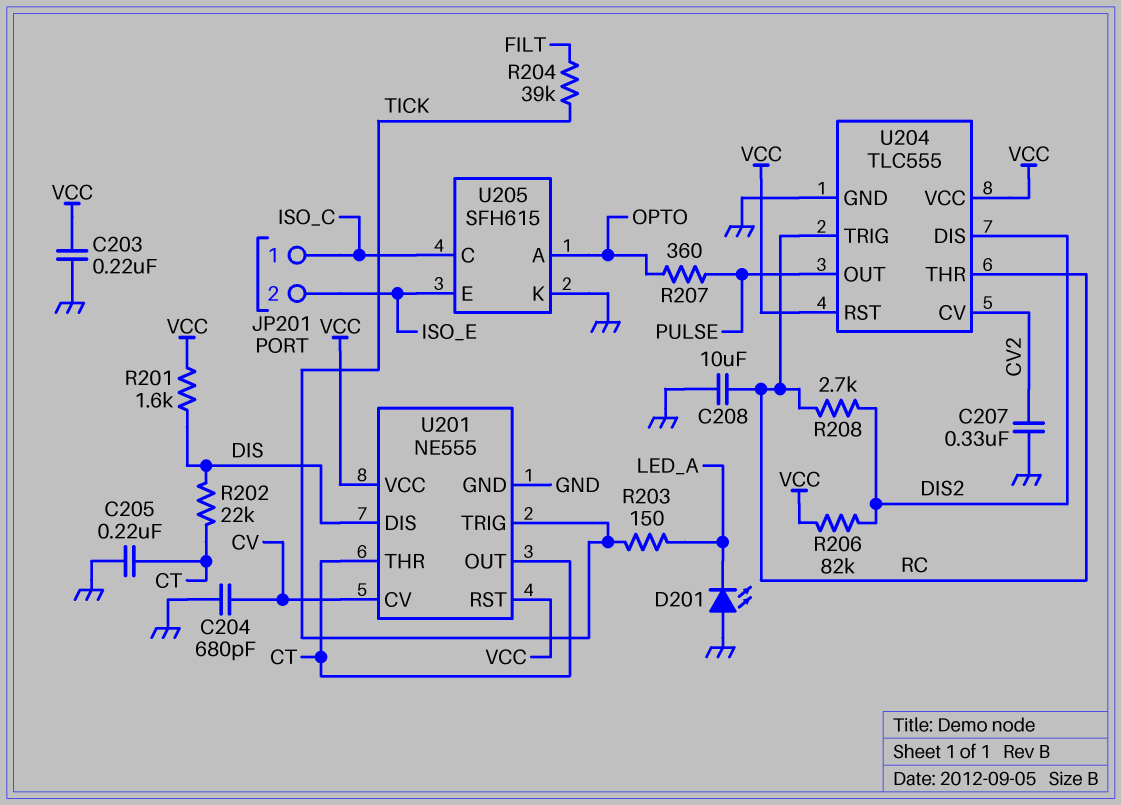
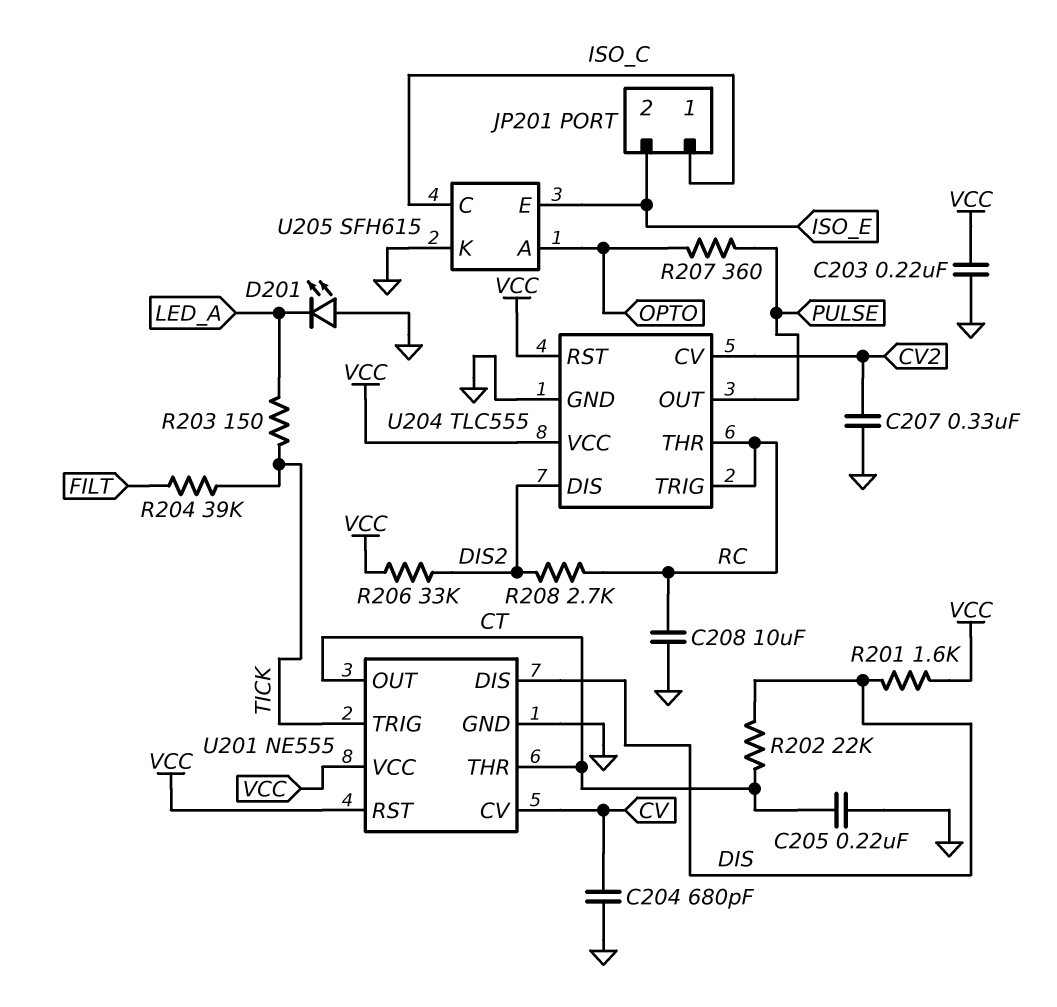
R206: 82k (DIS2, VCC) -> 33k (DIS2, VCC)

